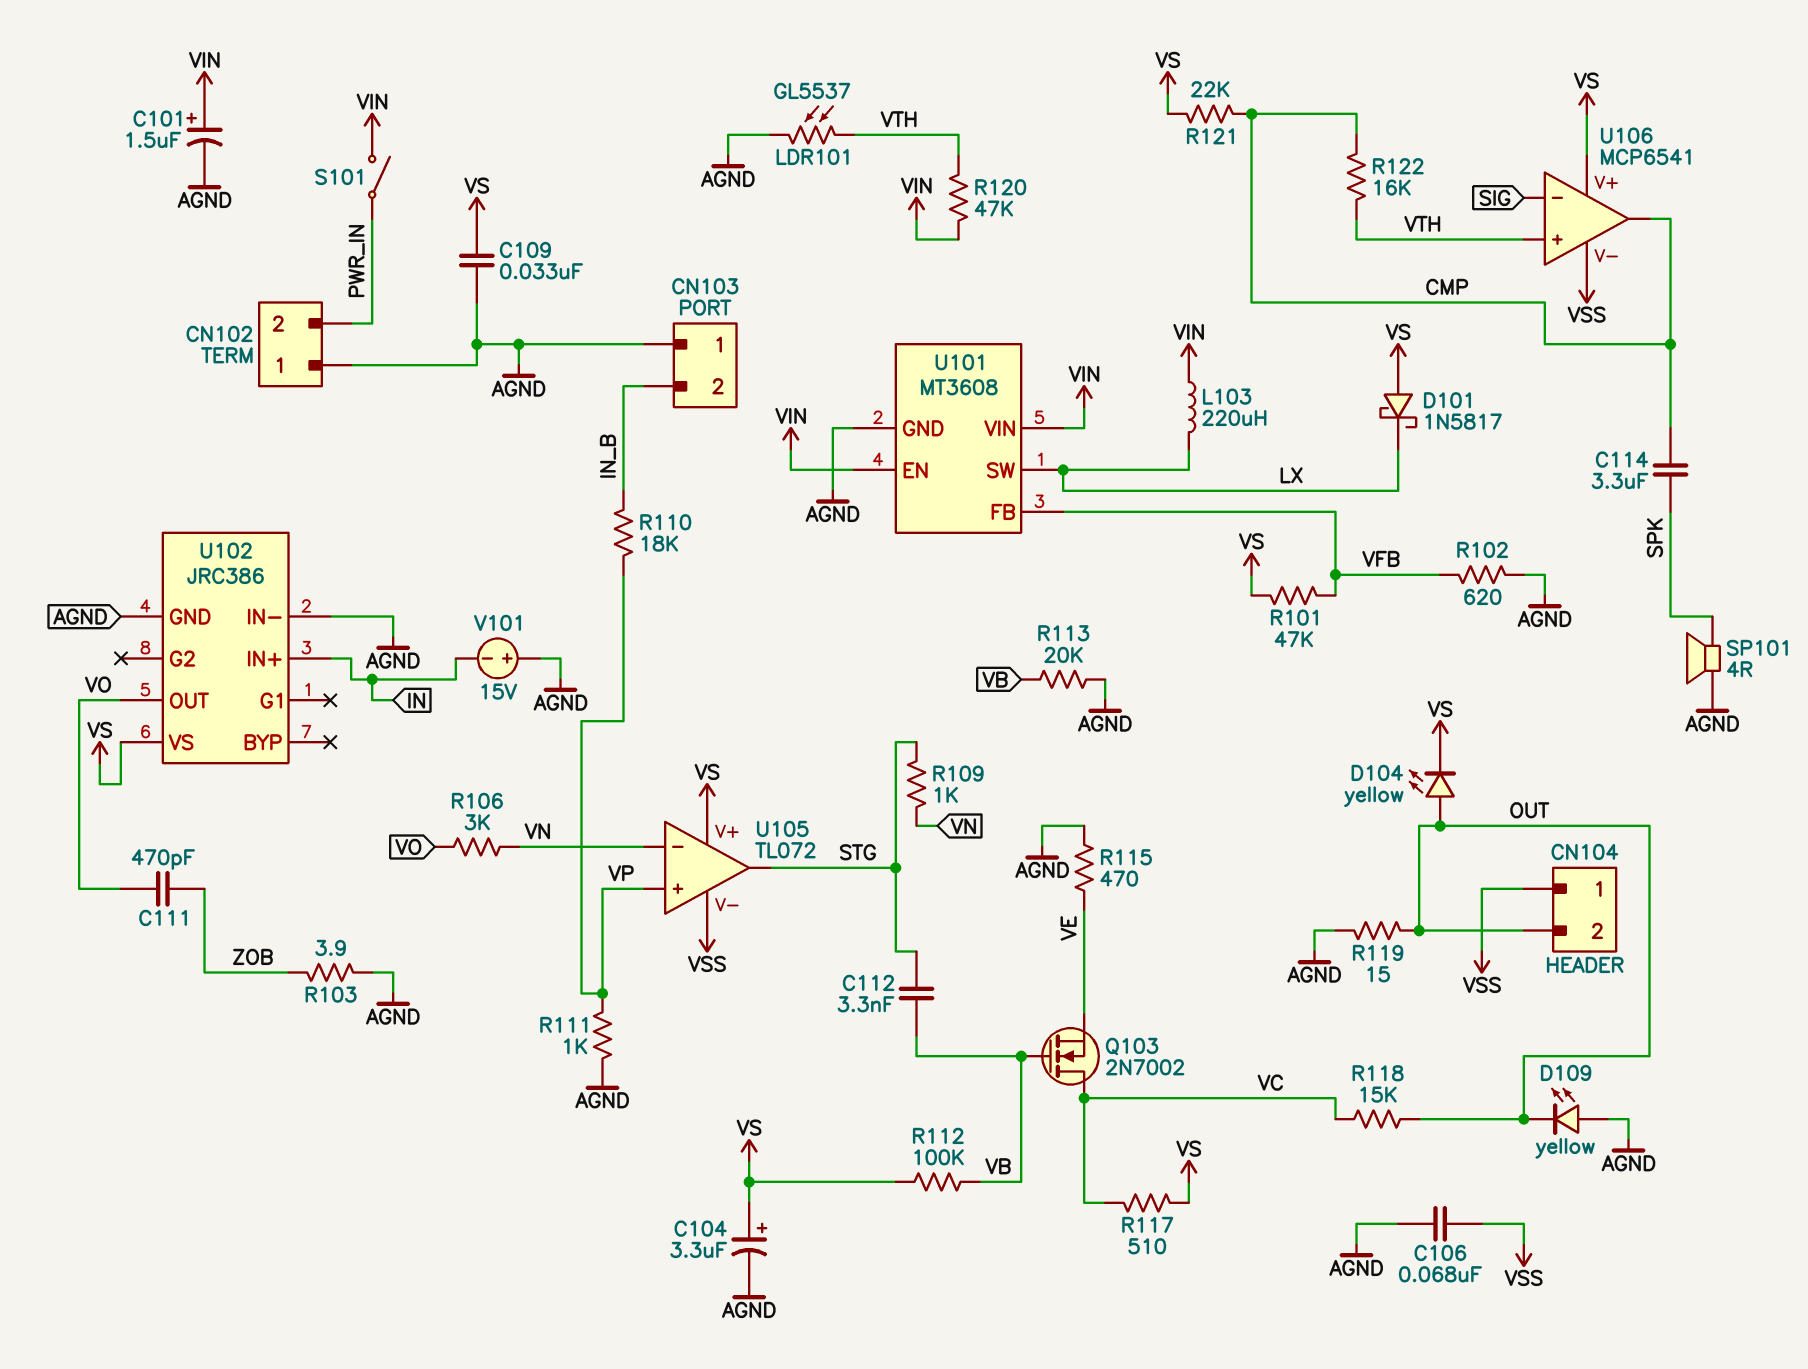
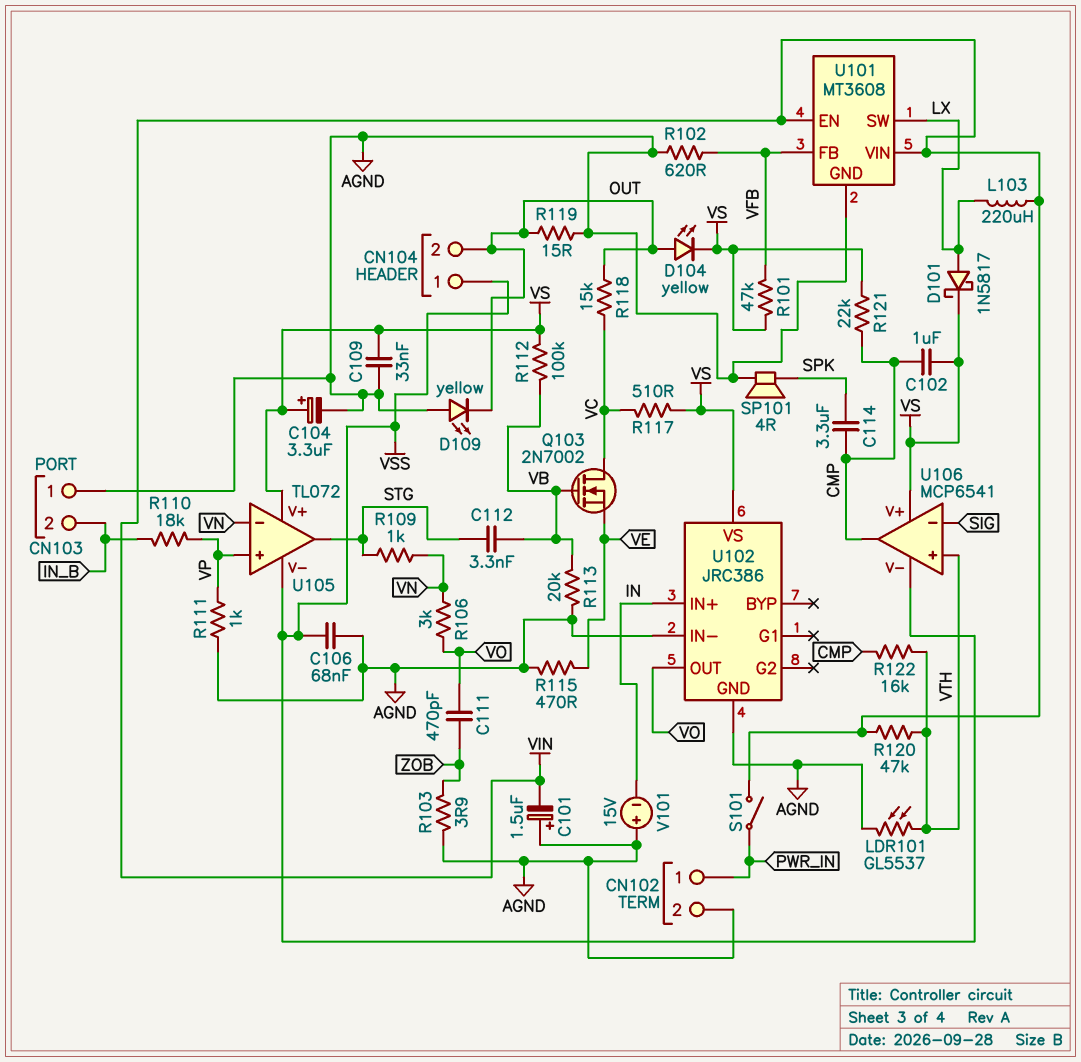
C101: 1.5uF (plus VIN, minus AGND) -> 1.5uF (plus AGND, minus VIN)
C102: none -> 1uF (CMP, VS)
CN102 pin 1: AGND -> PWR_IN
CN102 pin 2: PWR_IN -> AGND
D101: schottky 1N5817 (A VS, K LX) -> schottky 1N5817 (A LX, K VS)

